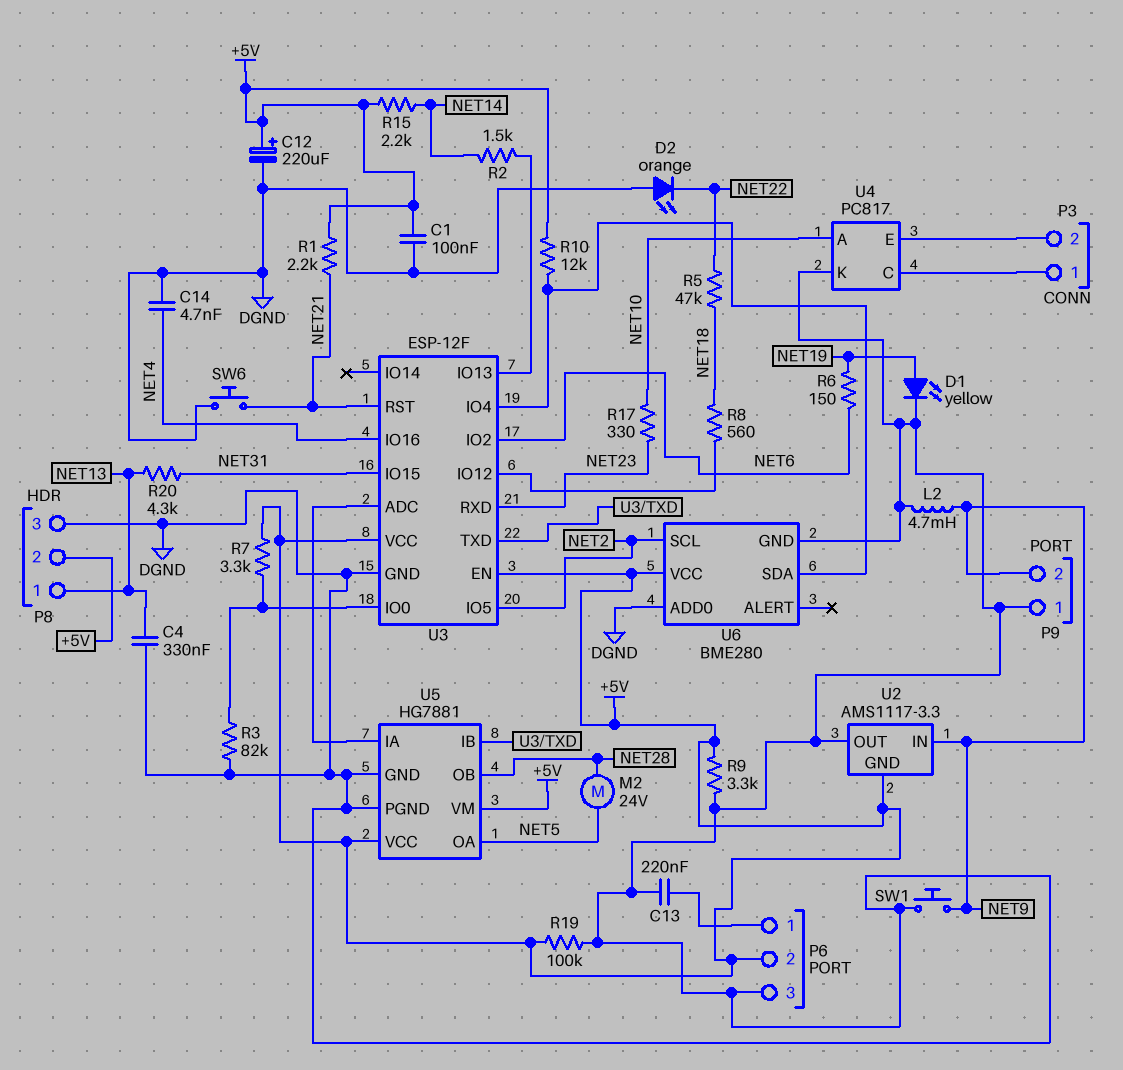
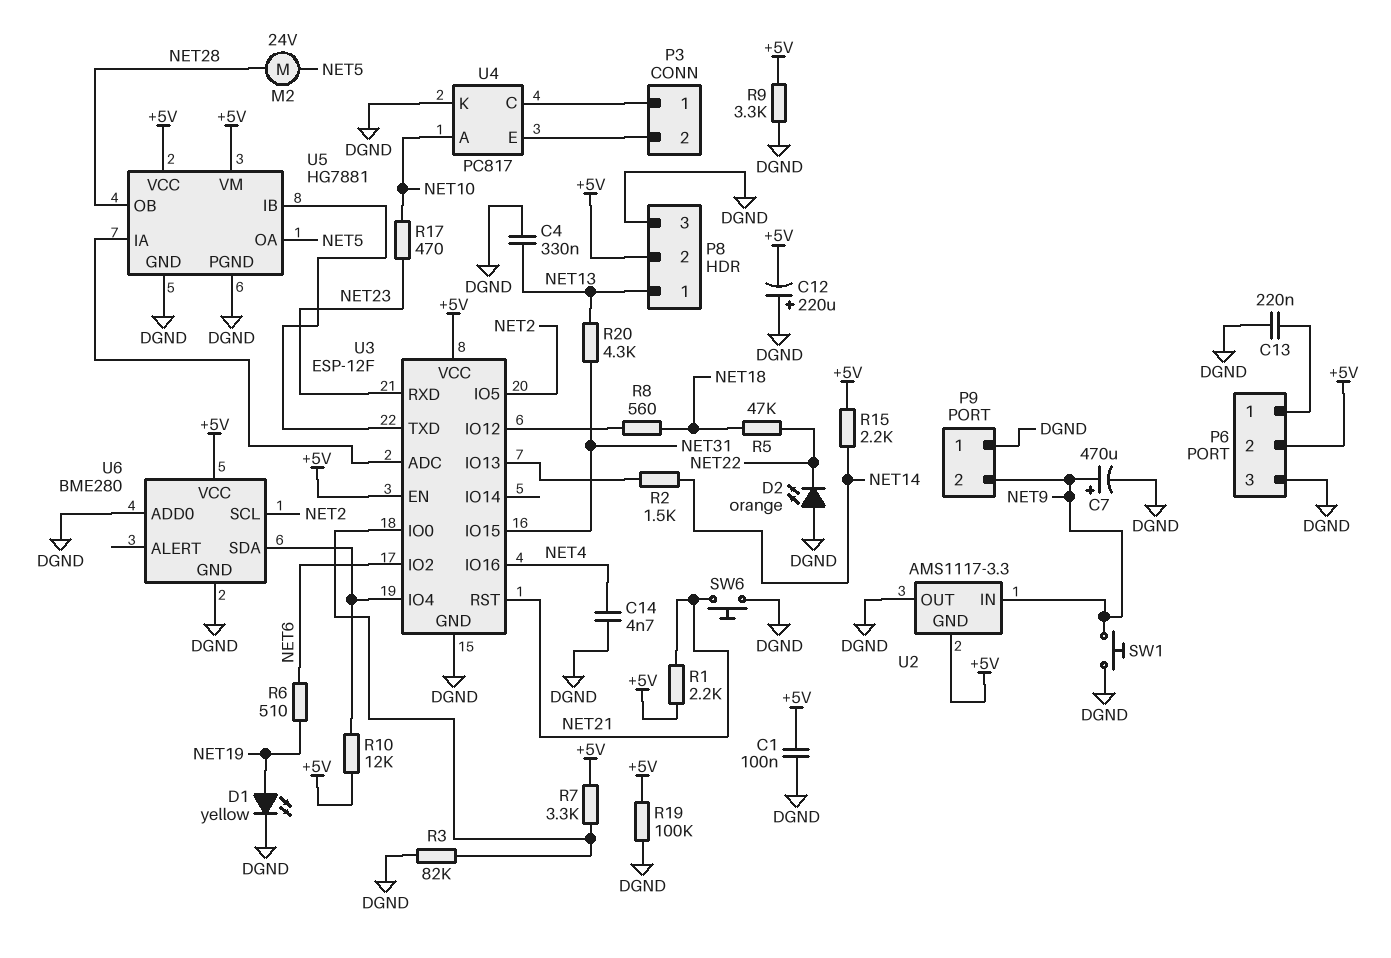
C7: none -> 470uF (plus NET9, minus DGND)
C12: 220uF (plus +5V, minus DGND) -> 220uF (plus DGND, minus +5V)
L2: 4.7mH (DGND, NET9) -> none
R6: 150 (NET6, NET19) -> 510 (NET6, NET19)
R17: 330 (NET10, NET23) -> 470 (NET10, NET23)

